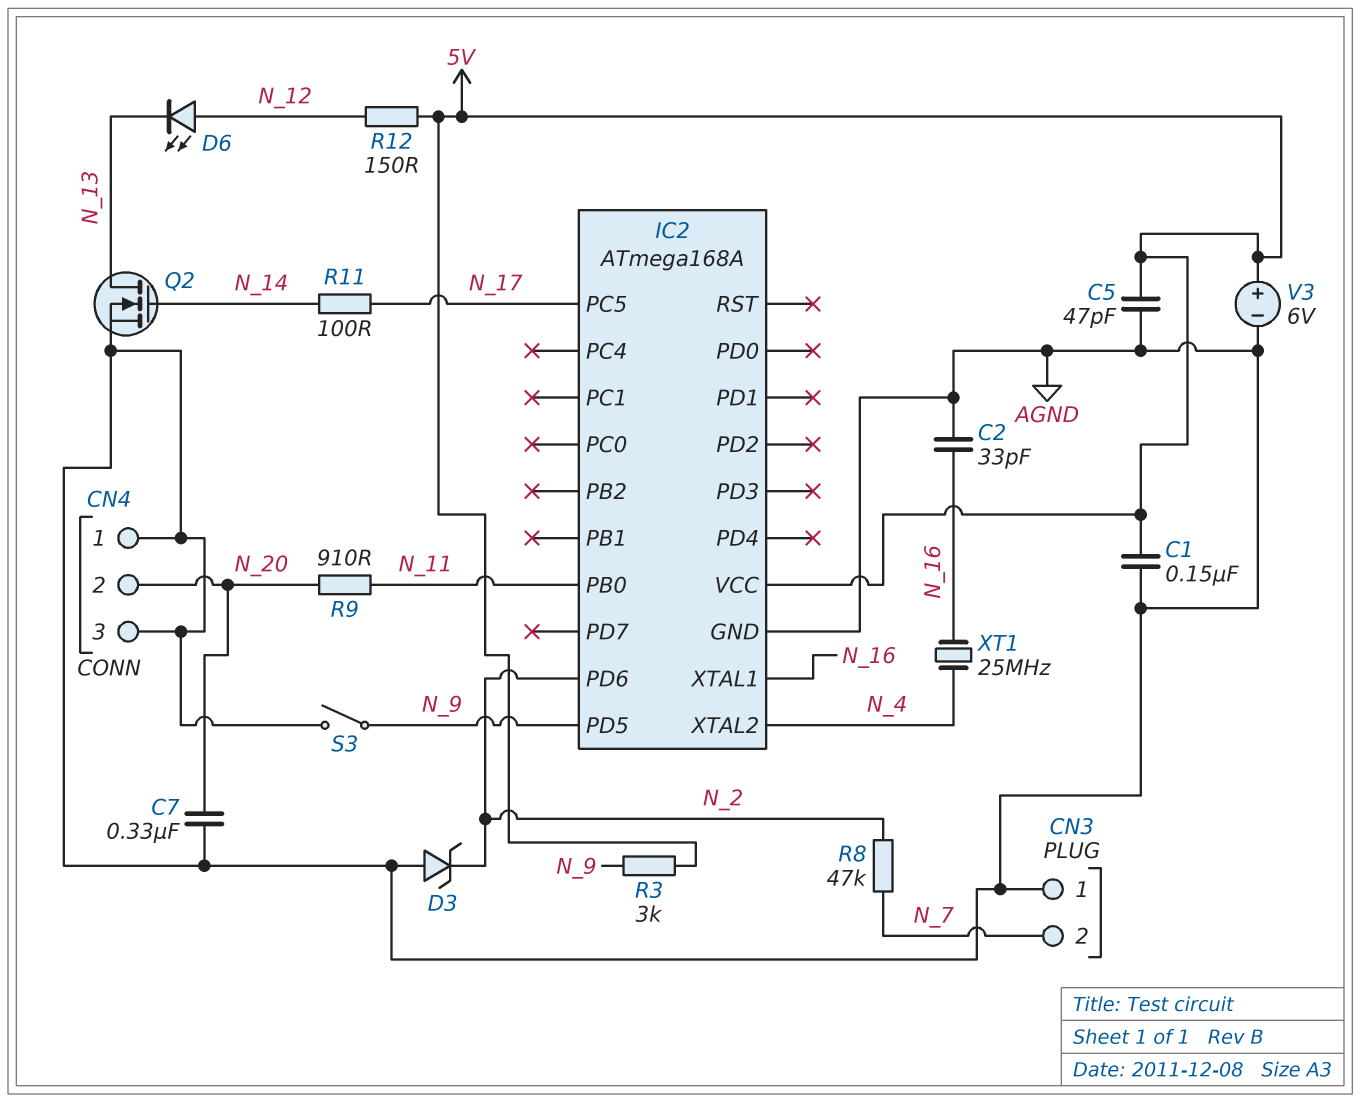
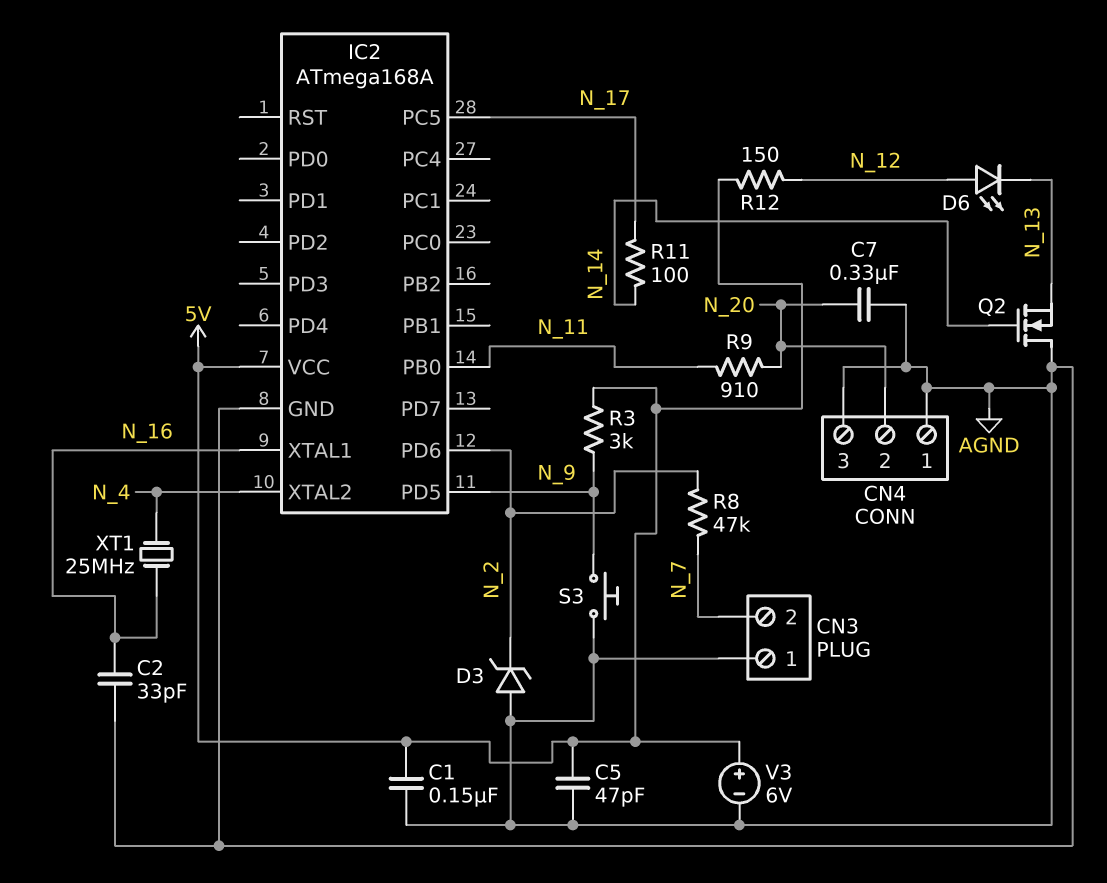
Q2: NMOS (G N_14, D N_13, S AGND) -> NMOS (G N_14, D AGND, S N_13)
S3: switch (AGND, N_9) -> button (AGND, N_9)

